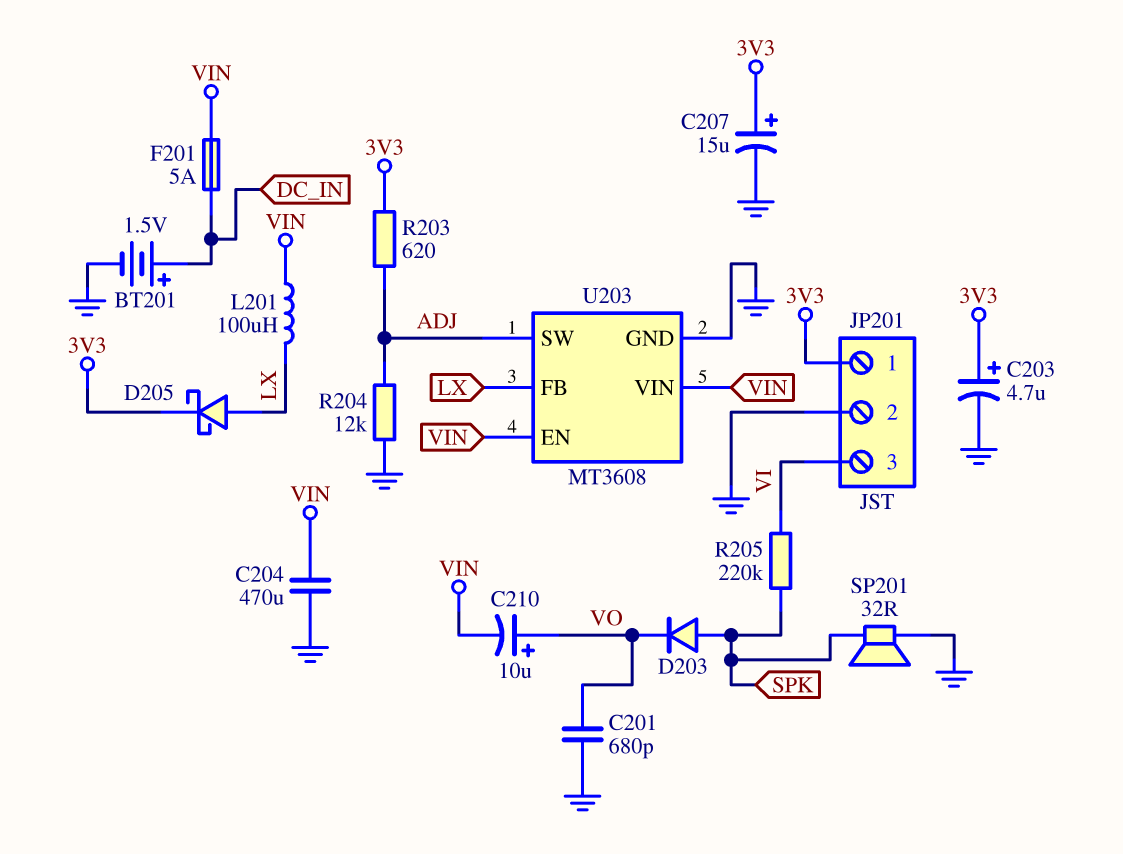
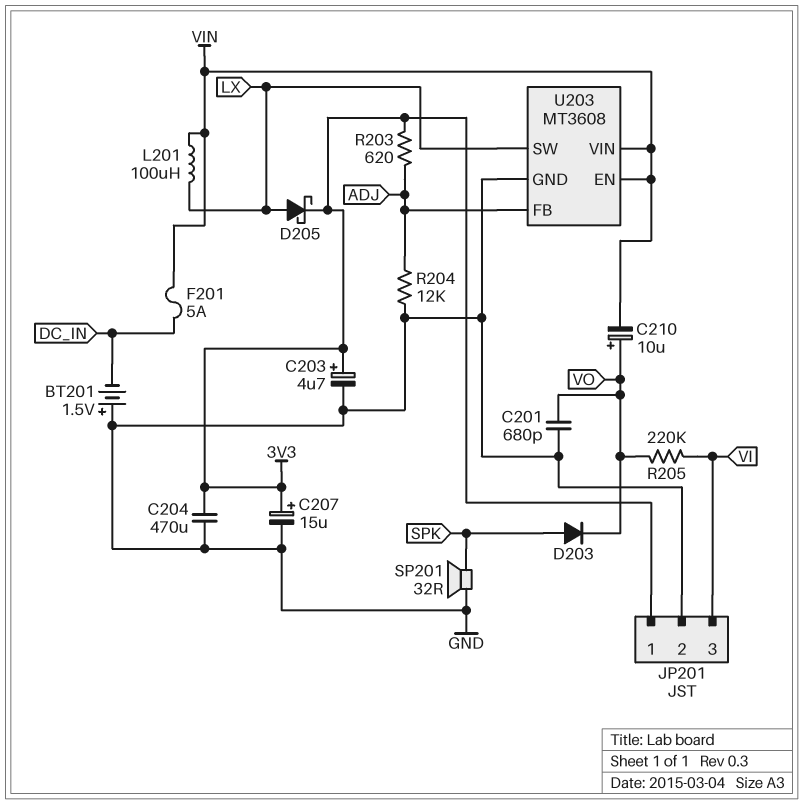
BT201: 1.5V (plus DC_IN, minus GND) -> 1.5V (plus GND, minus DC_IN)
C204: 470uF (GND, VIN) -> 470uF (3V3, GND)
R205: 220k (SPK, VI) -> 220k (VI, VO)
U203 pin FB: LX -> ADJ
U203 pin SW: ADJ -> LX

